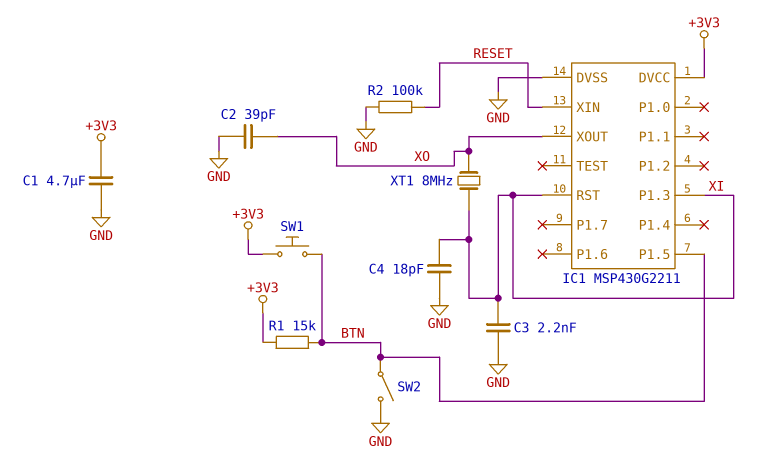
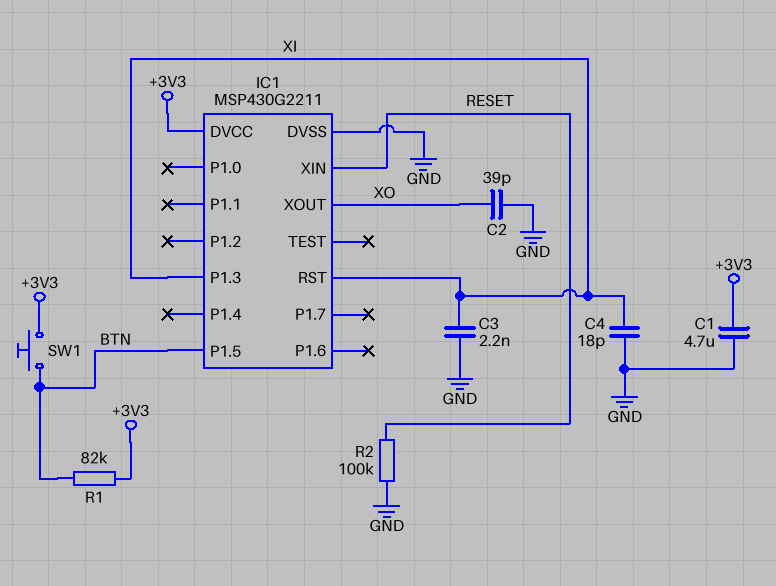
R1: 15k (+3V3, BTN) -> 82k (+3V3, BTN)
SW2: switch (BTN, GND) -> none
XT1: 8MHz (XI, XO) -> none

